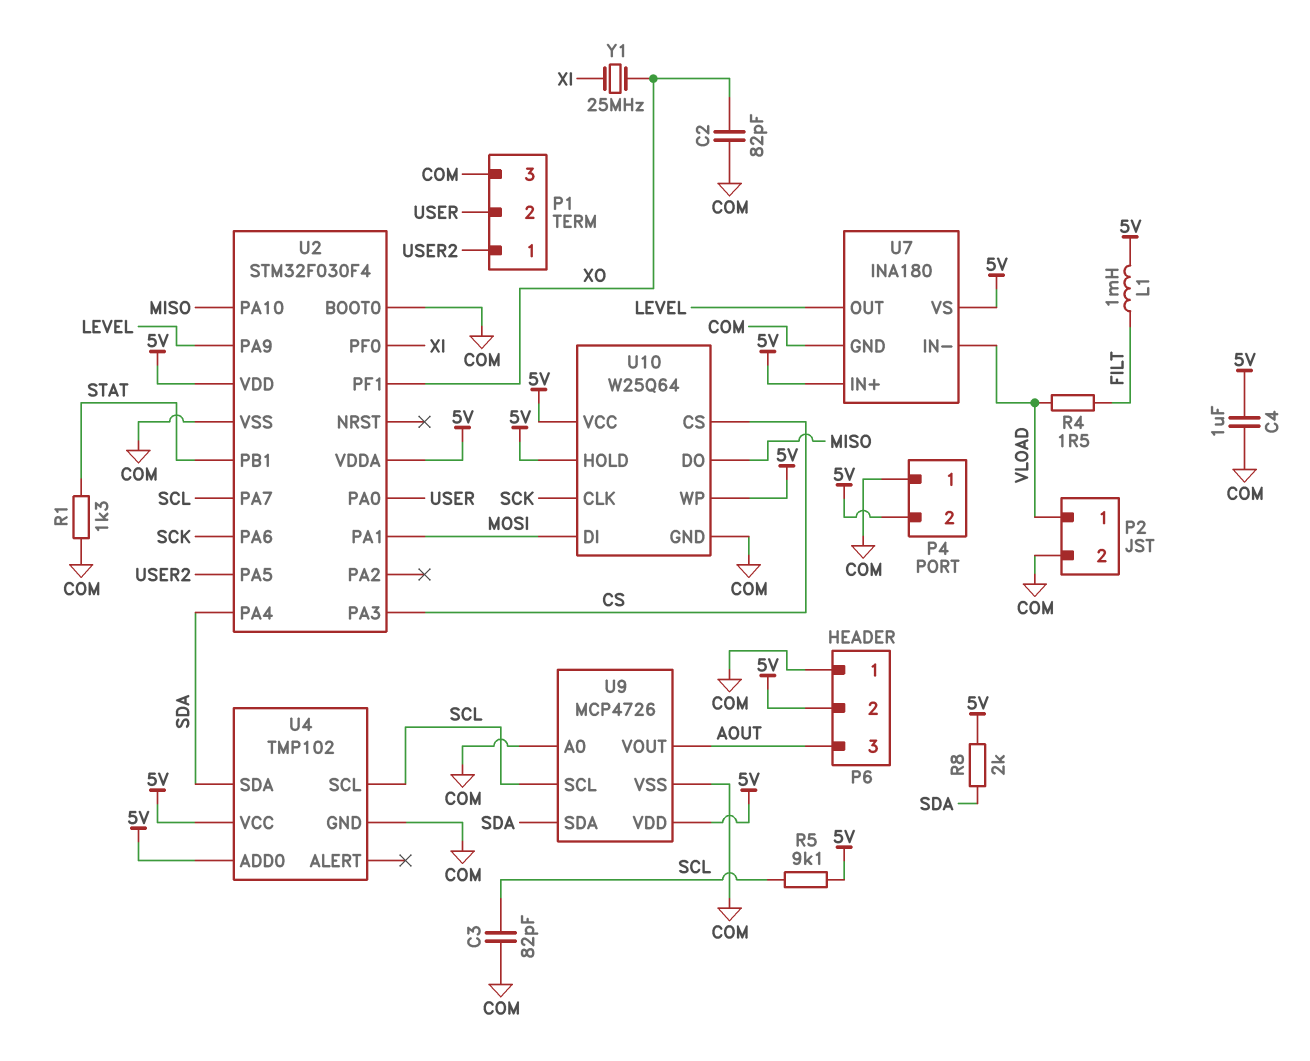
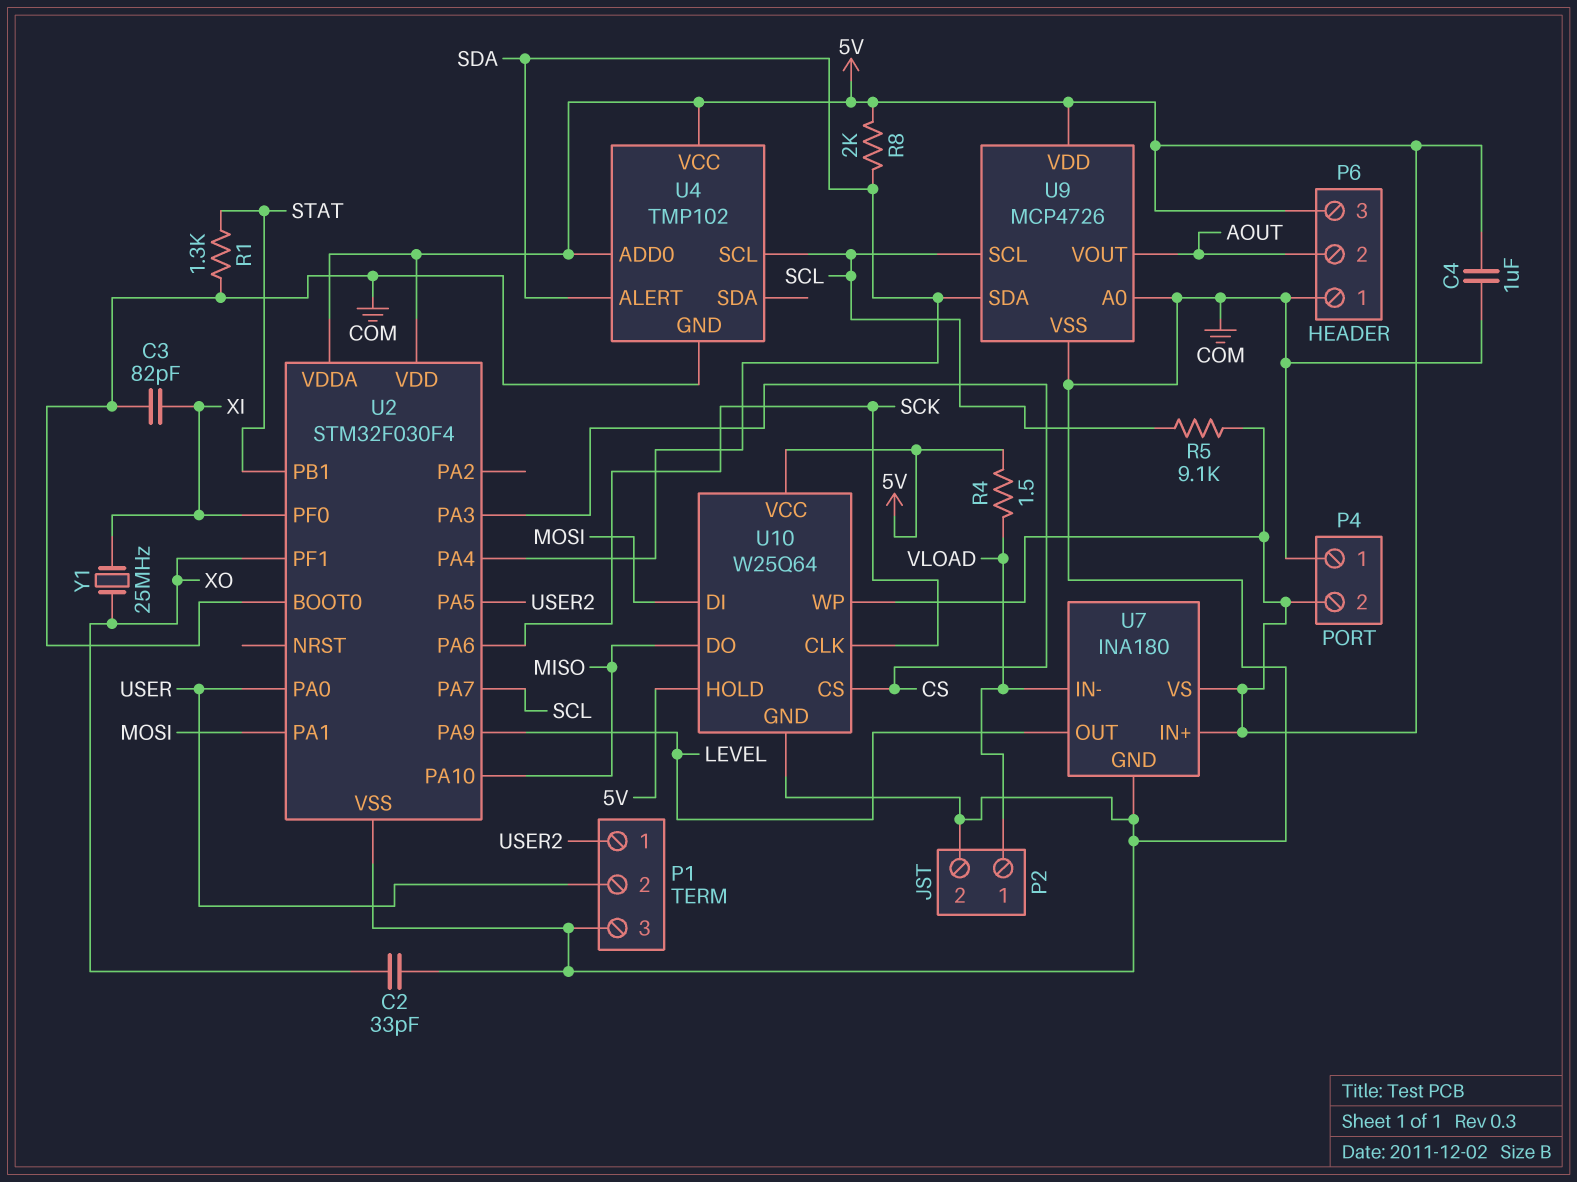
C2: 82pF (COM, XO) -> 33pF (COM, XO)
C3: 82pF (COM, SCL) -> 82pF (COM, XI)
L1: 1mH (5V, FILT) -> none
P6 pin 2: 5V -> AOUT
P6 pin 3: AOUT -> 5V
R4: 1.5 (FILT, VLOAD) -> 1.5 (5V, VLOAD)
U4 pin ALERT: none -> SDA
U4 pin SDA: SDA -> none

